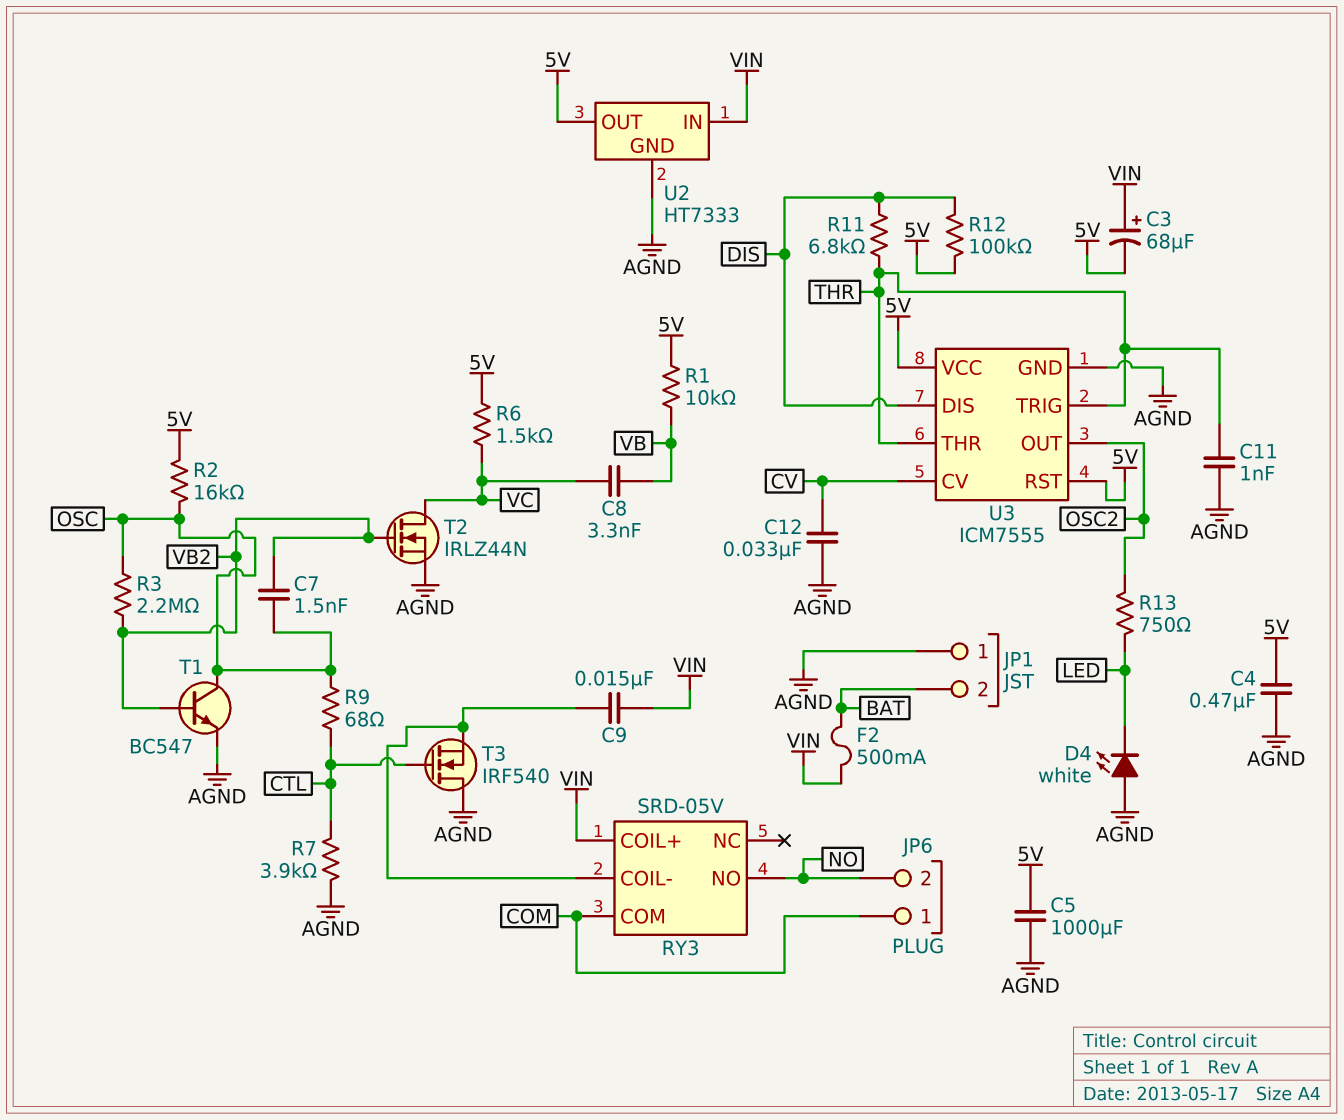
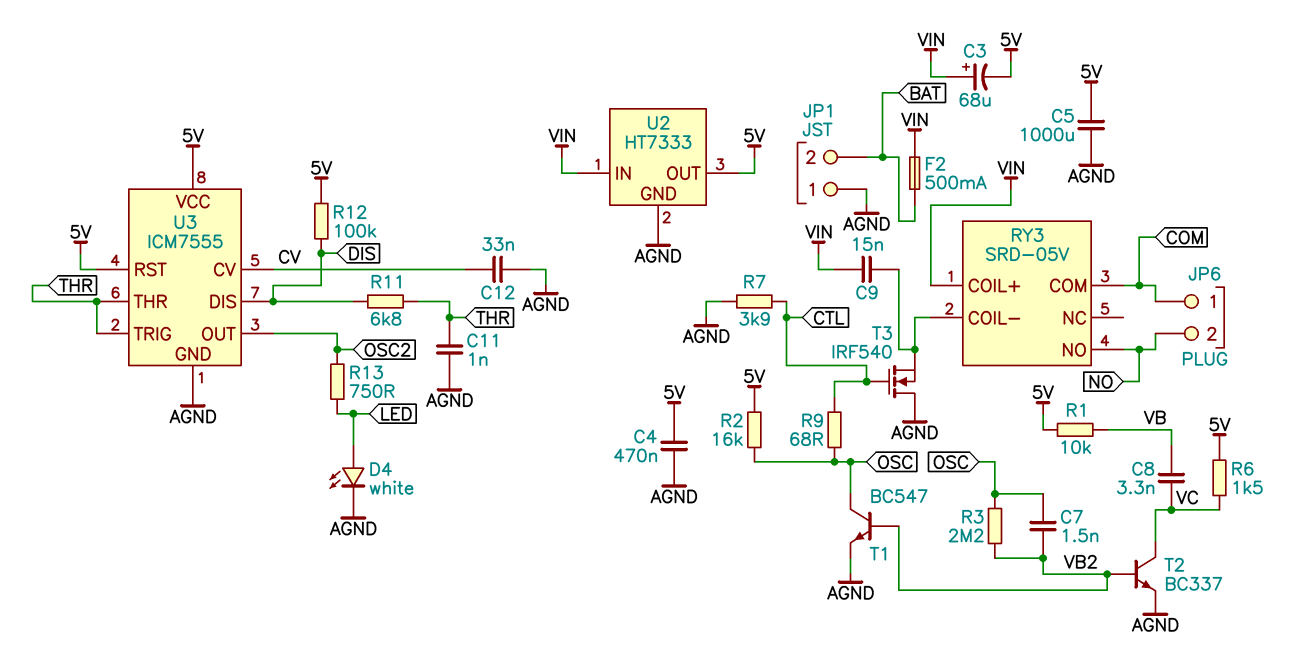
D4: LED white (A AGND, K LED) -> LED white (A LED, K AGND)
T2: NMOS IRLZ44N (G VB2, D VC, S AGND) -> NPN BC337 (B VB2, C VC, E AGND)

